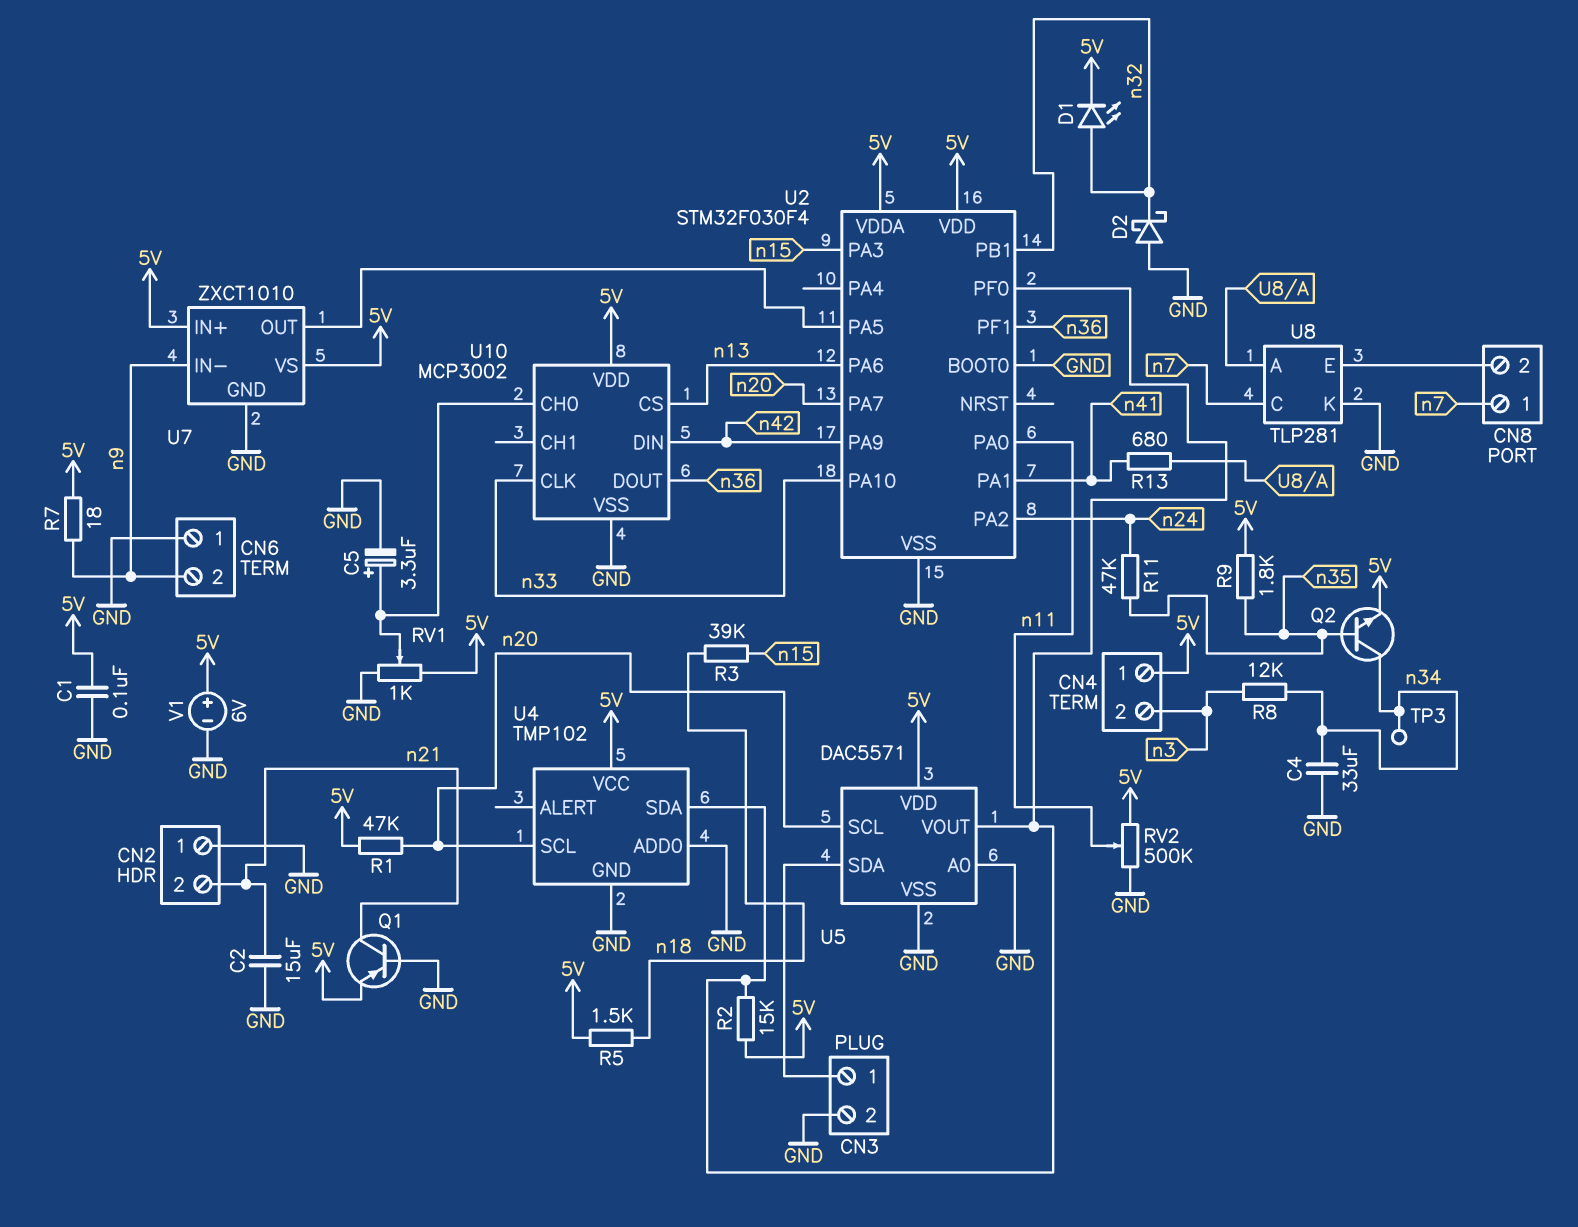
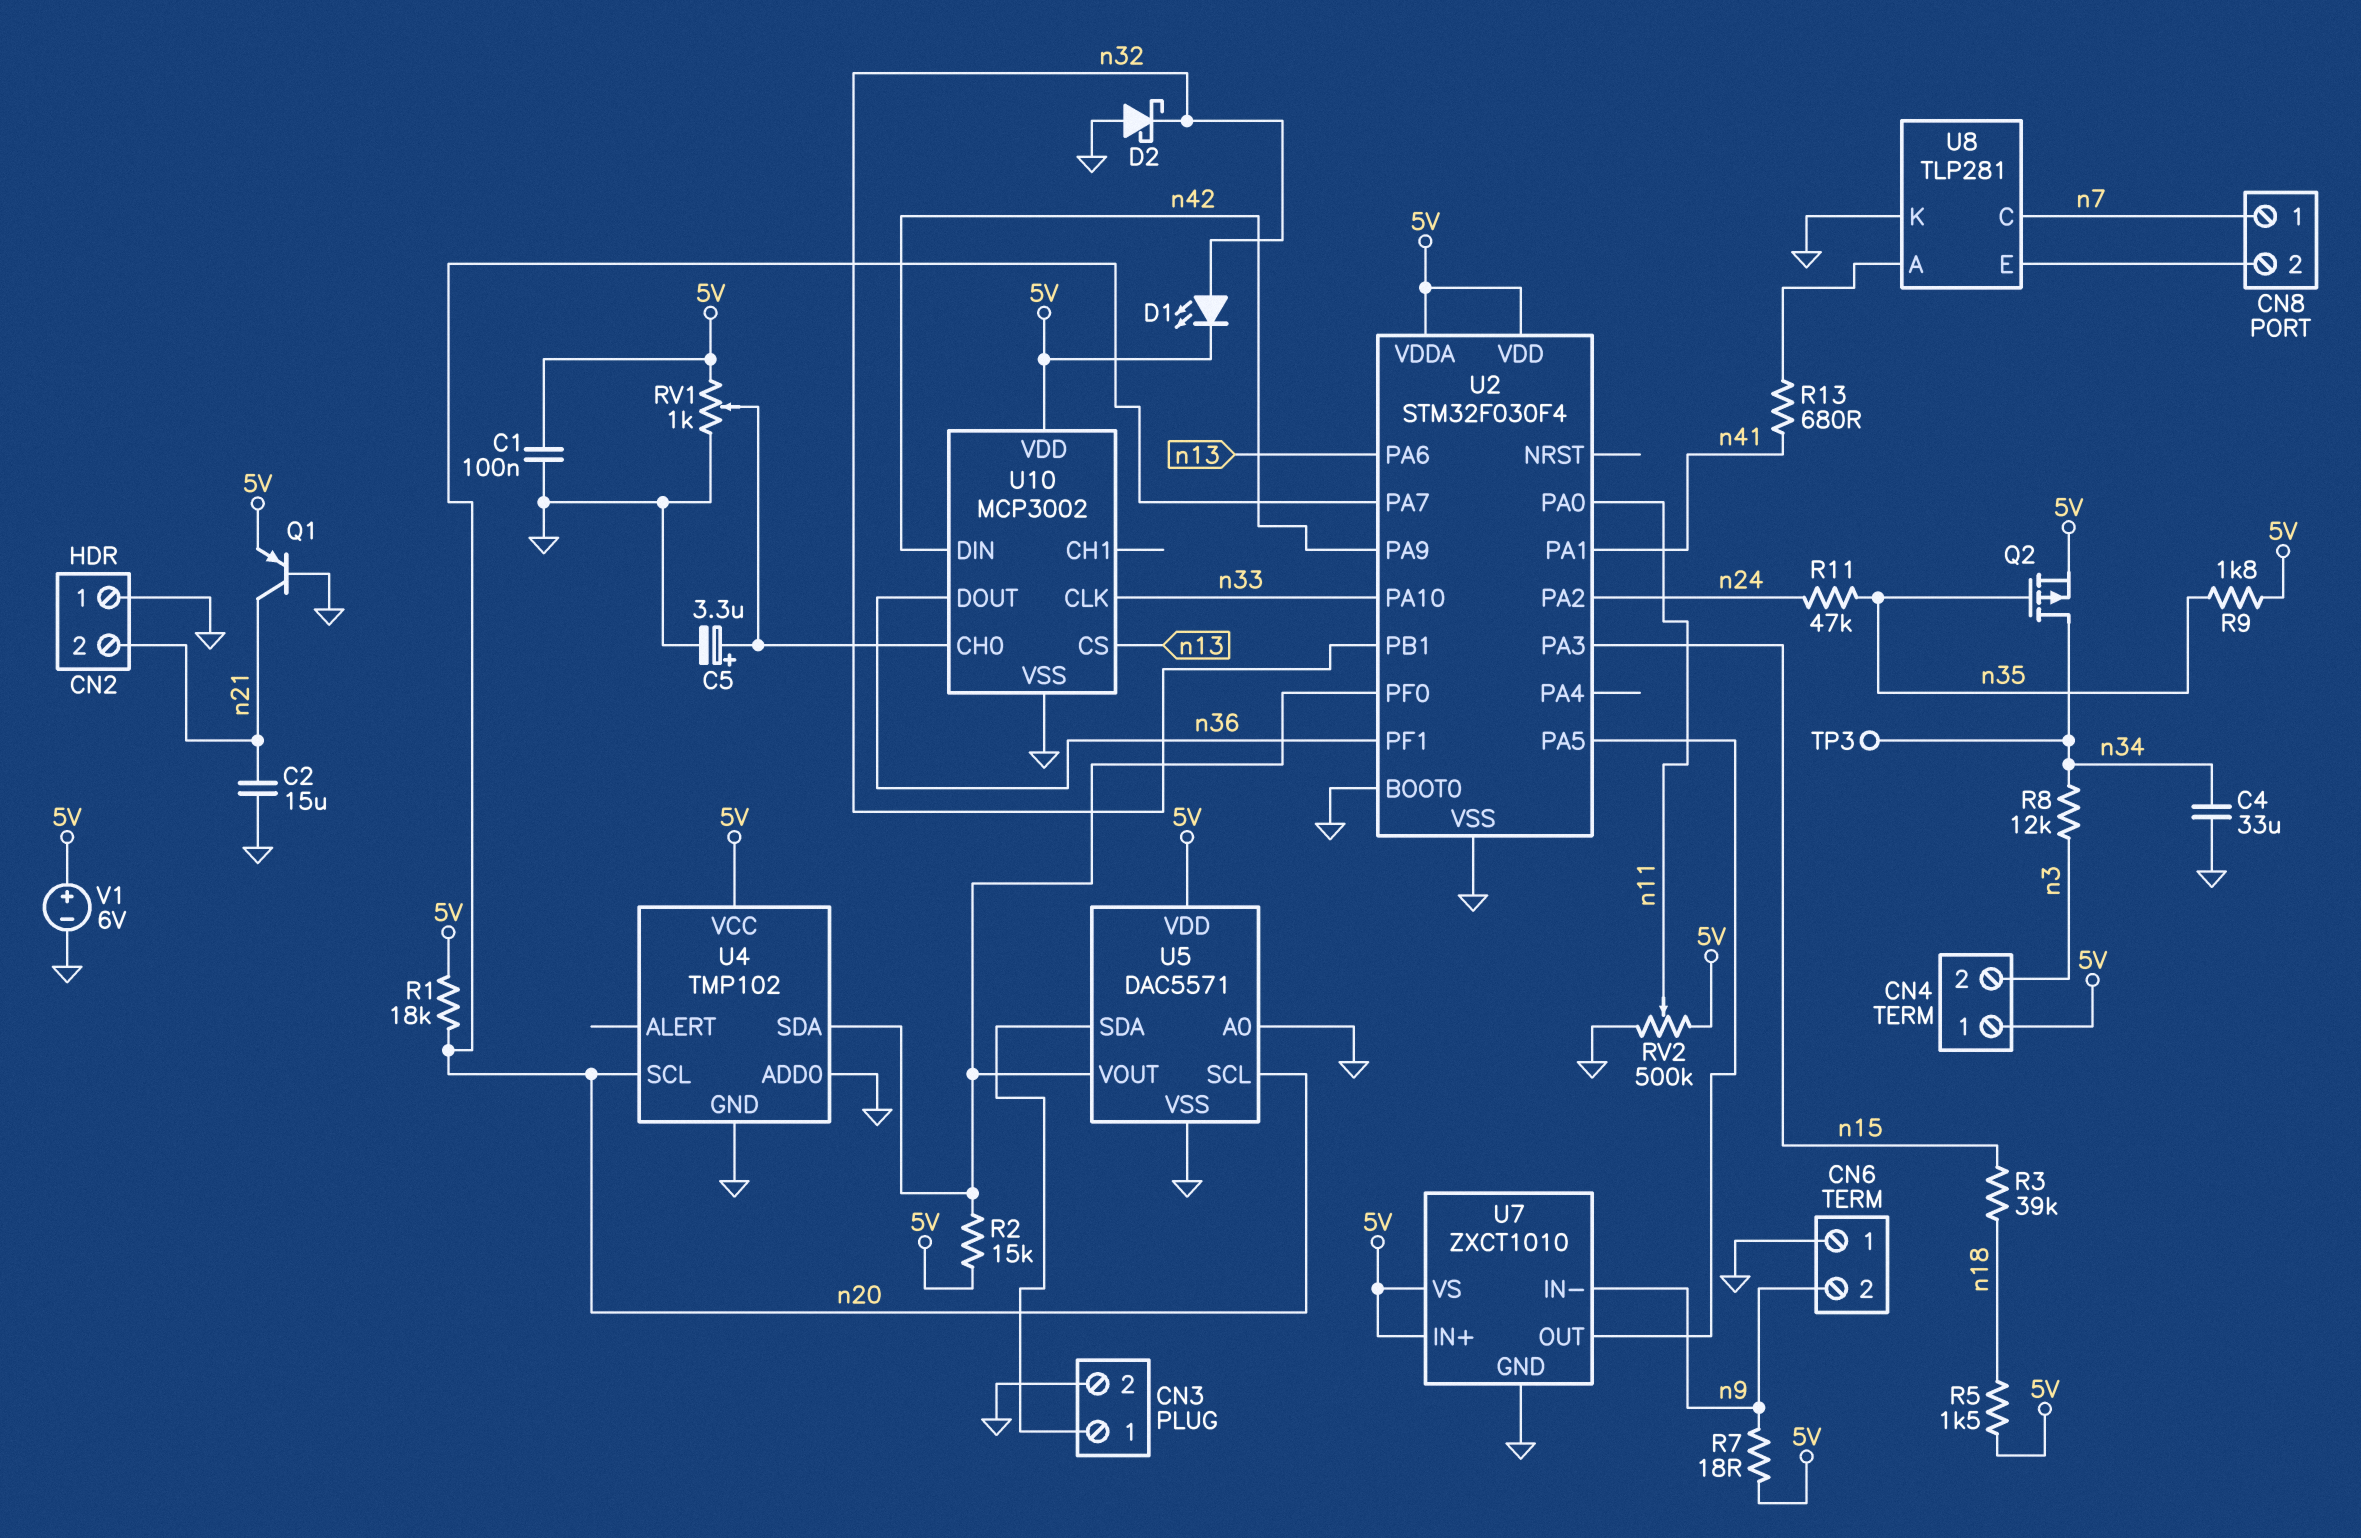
Q2: NPN (B n35, C n34, E 5V) -> PMOS (G n35, D n34, S 5V)
R1: 47k (5V, n20) -> 18k (5V, n20)

